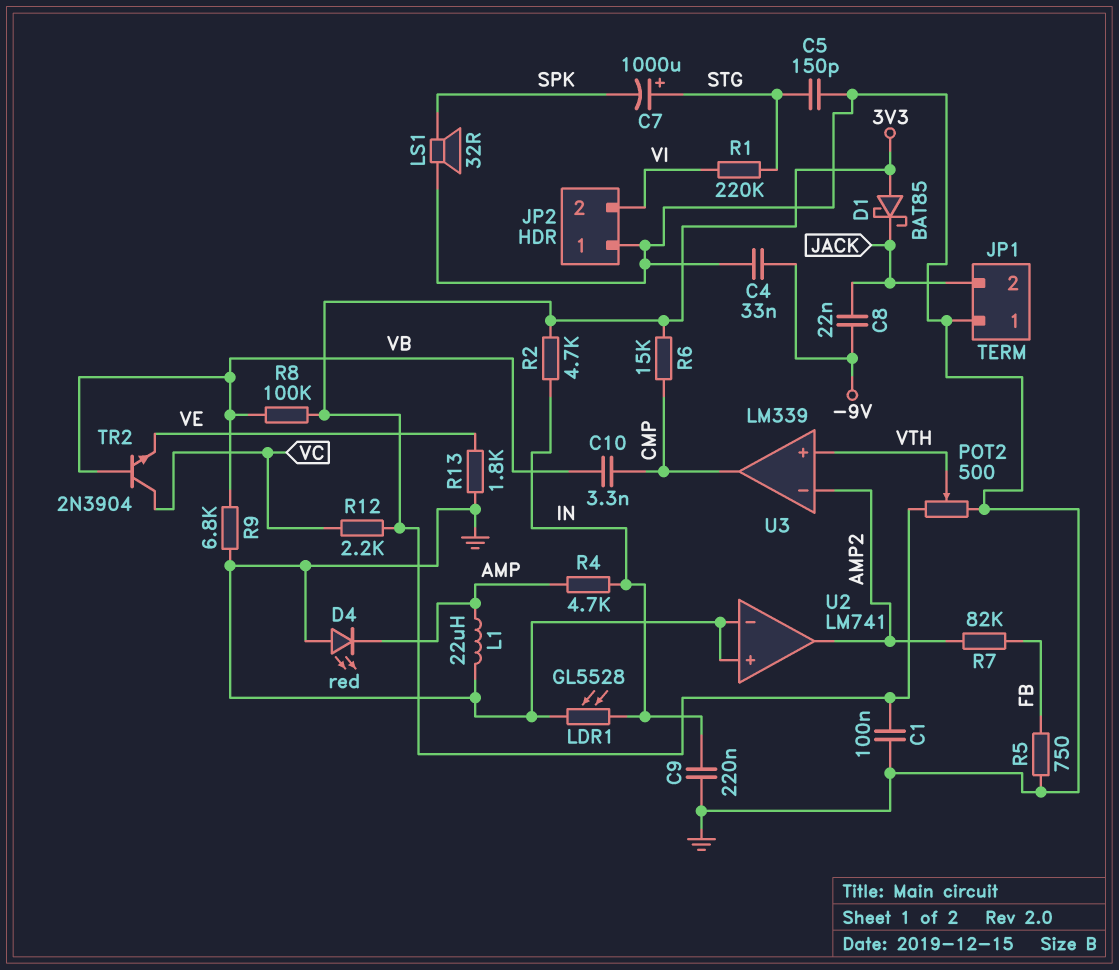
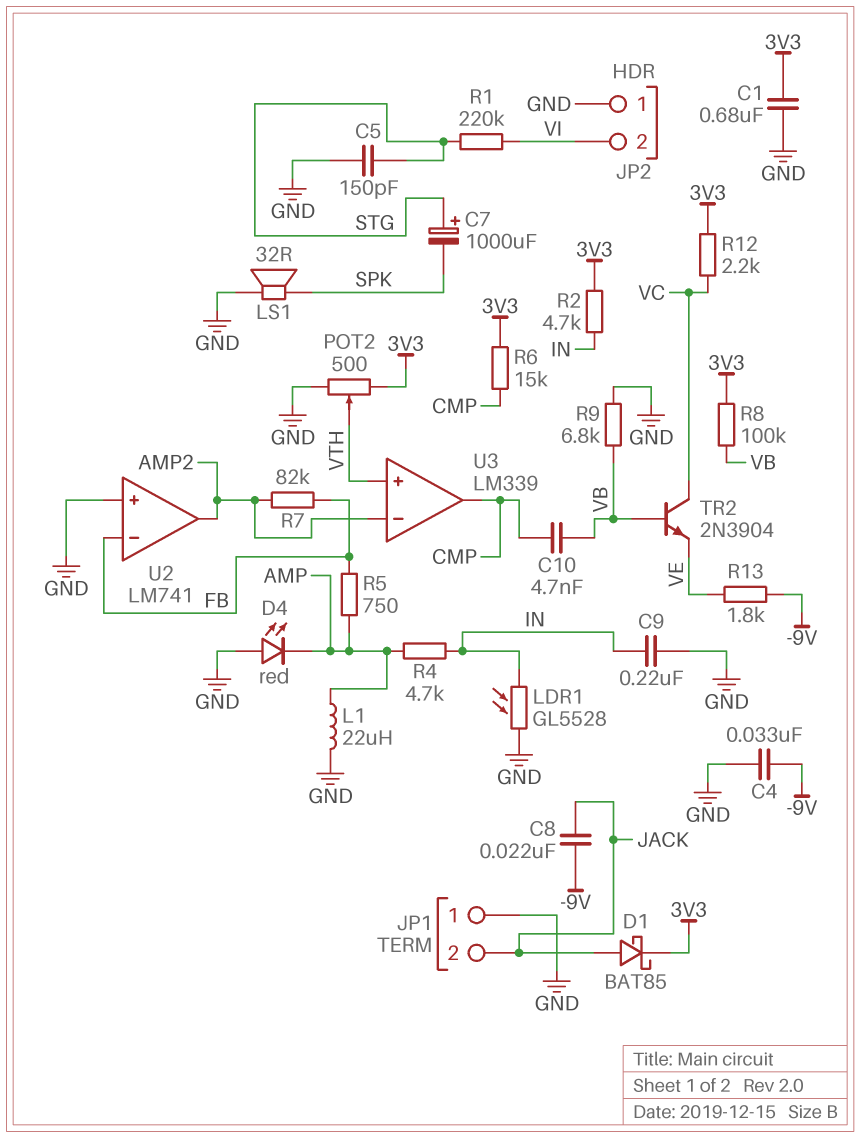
C1: 100nF (3V3, GND) -> 680nF (3V3, GND)
C10: 3.3nF (CMP, VB) -> 4.7nF (CMP, VB)
D1: schottky BAT85 (A 3V3, K JACK) -> schottky BAT85 (A JACK, K 3V3)
R5: 750 (FB, GND) -> 750 (AMP, FB)
R13: 1.8k (GND, VE) -> 1.8k (-9V, VE)
U2 pin in-: GND -> FB

